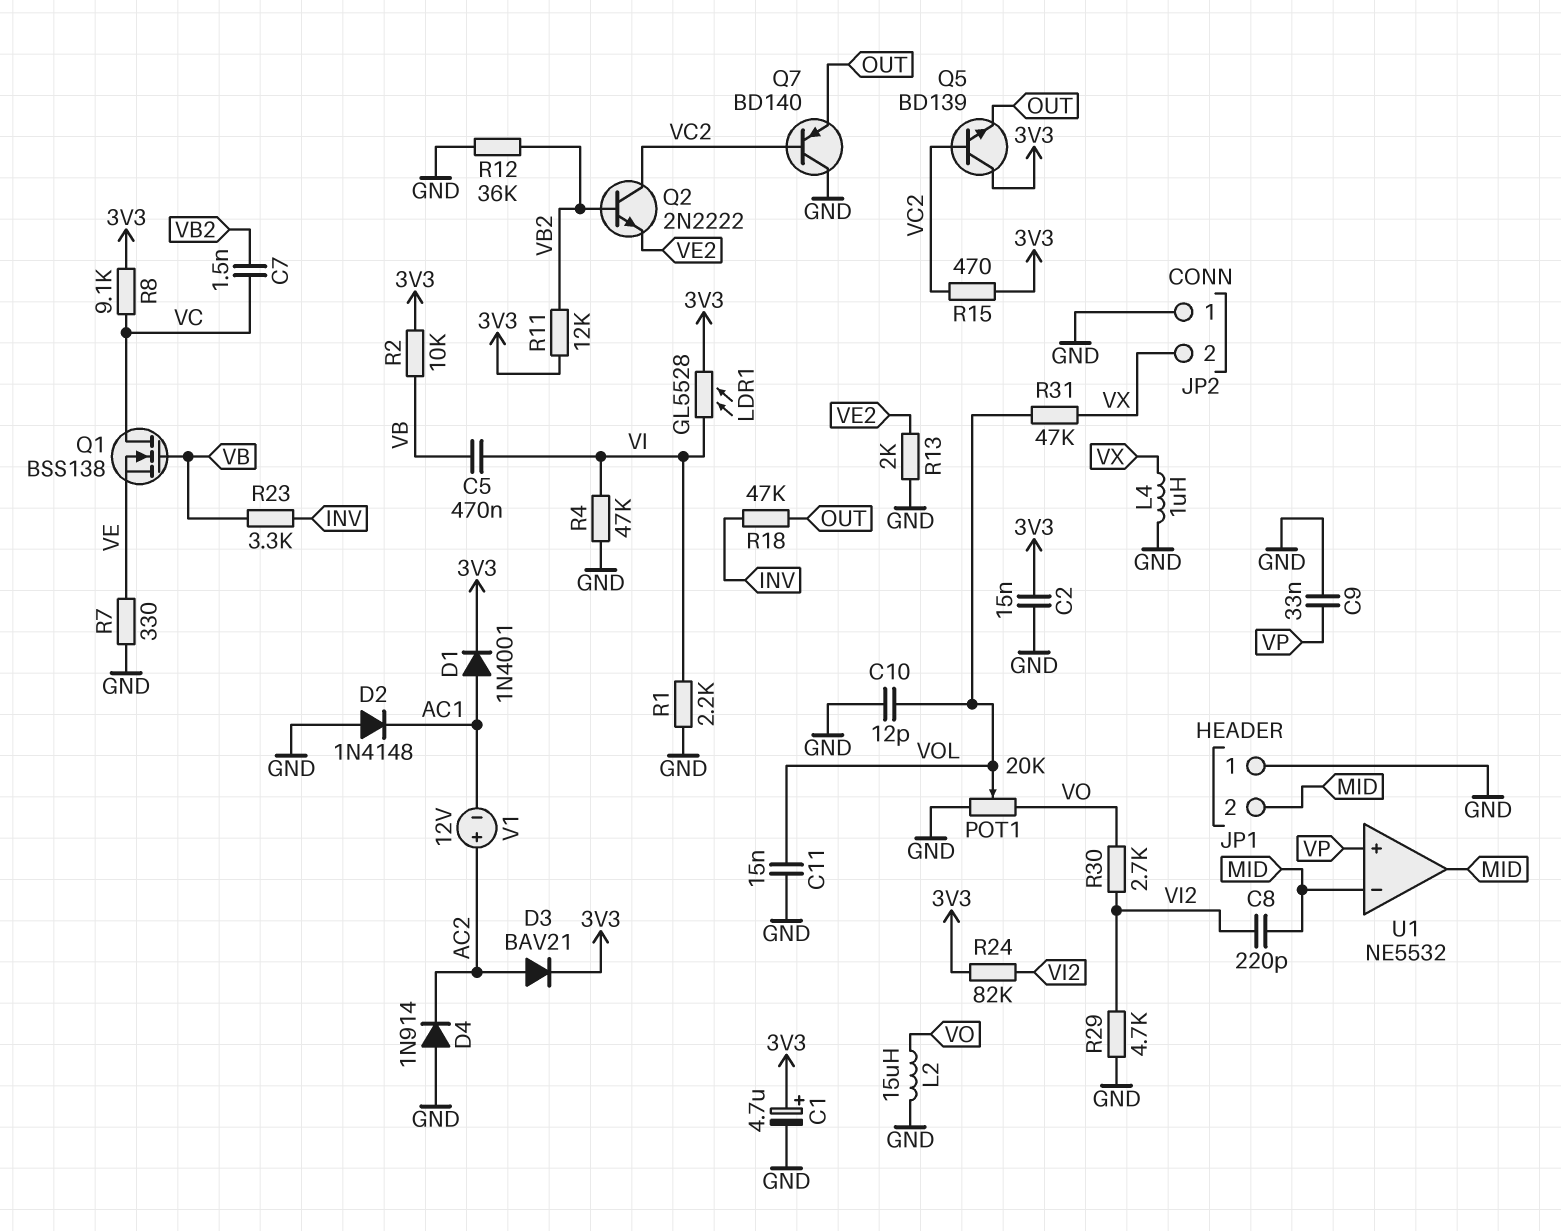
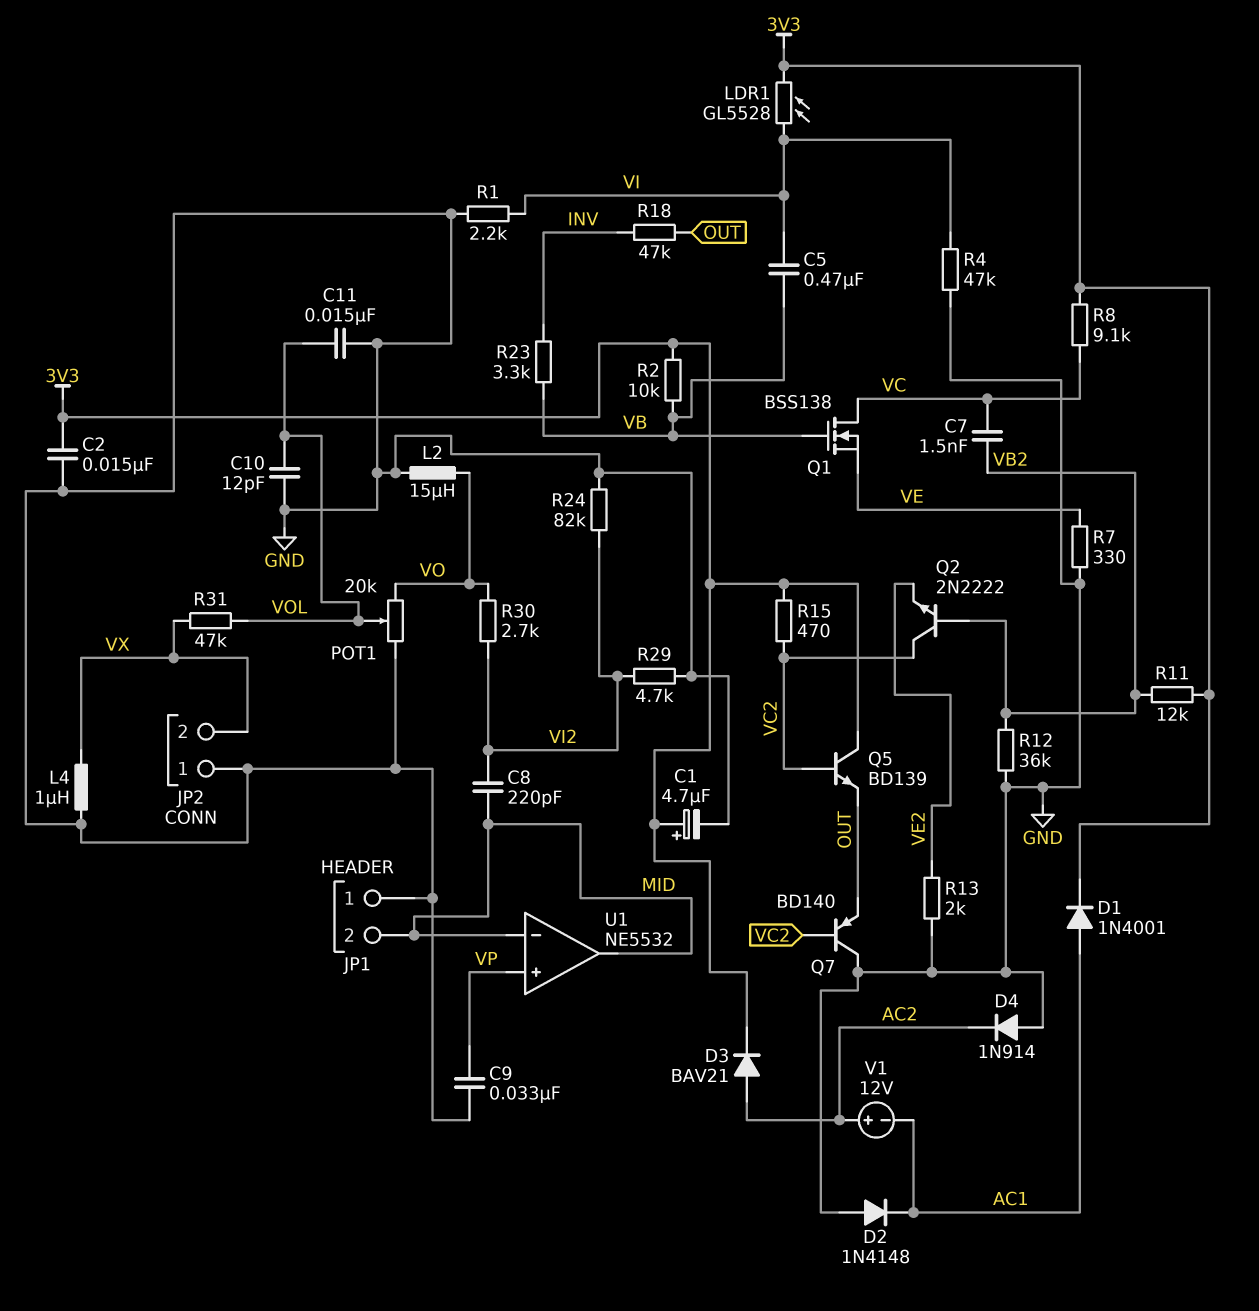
R24: 82k (3V3, VI2) -> 82k (GND, VI2)

